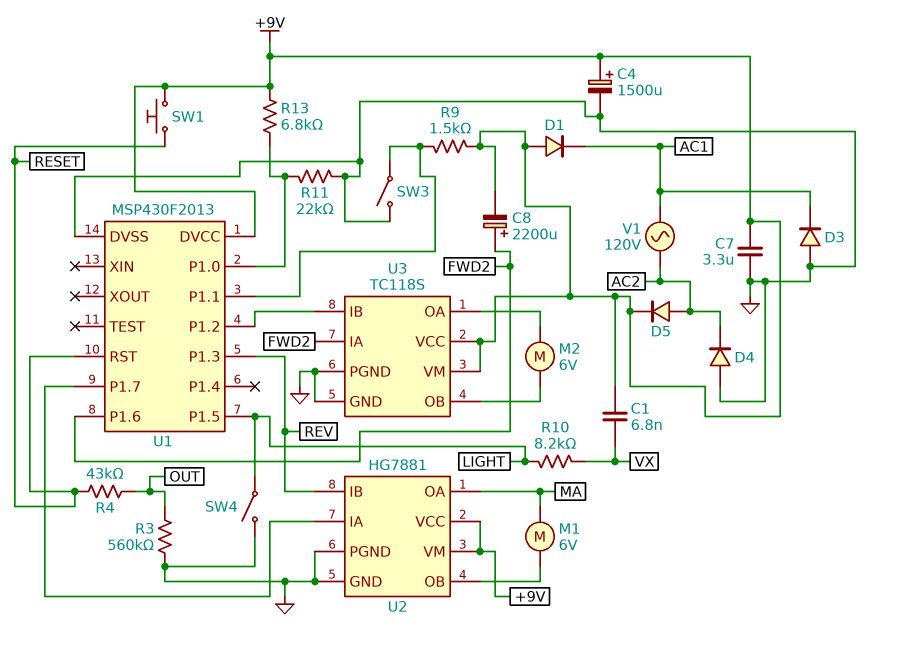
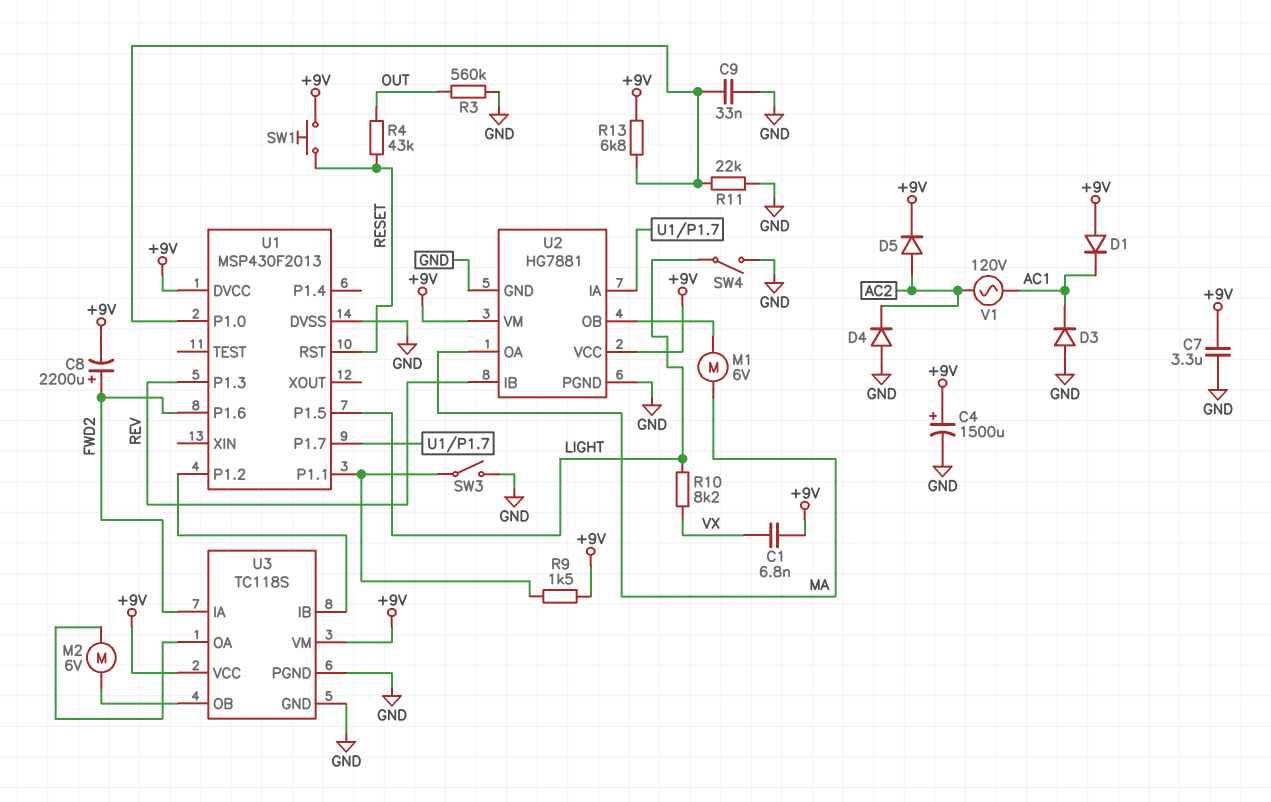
C9: none -> 33nF (GND, U1/P1.0)

